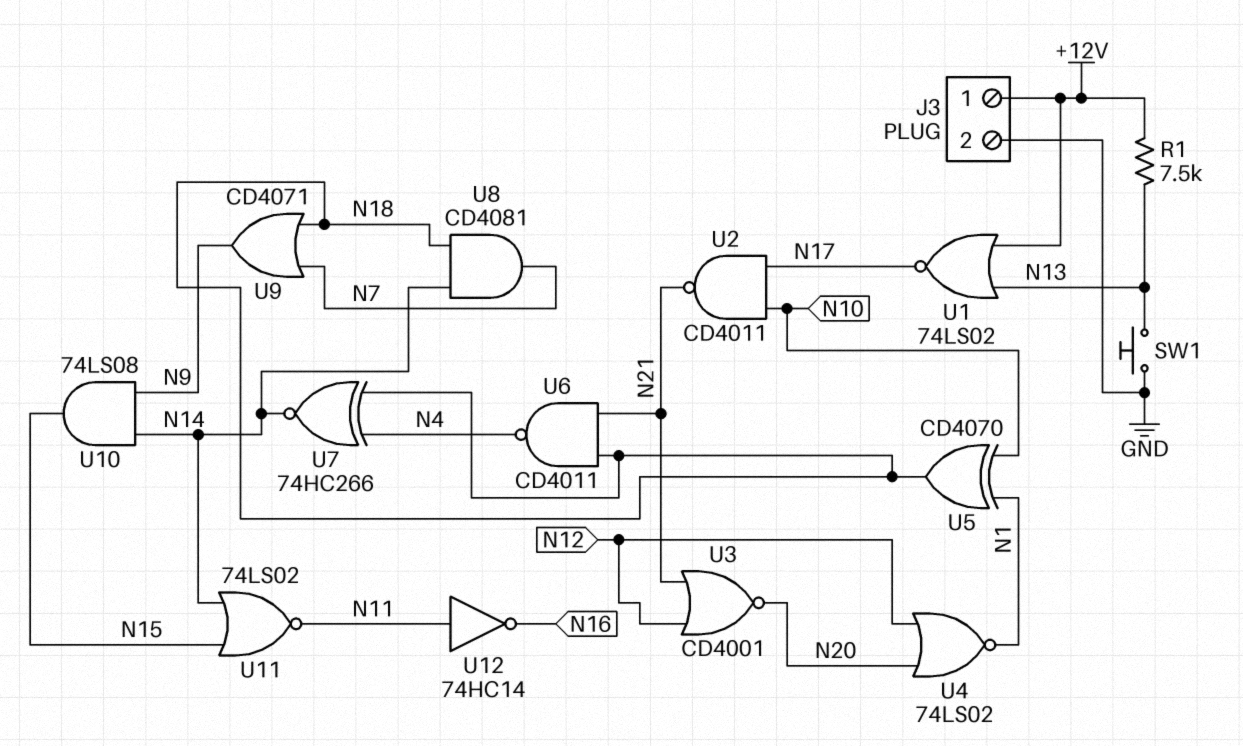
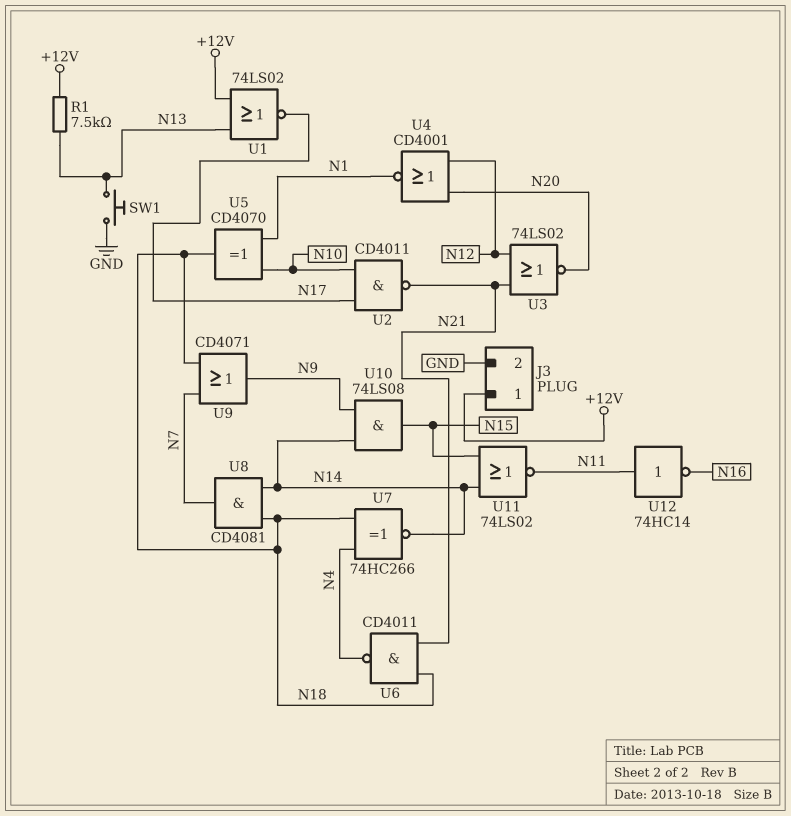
U3: NOR CD4001 (in N12, in N21, out N20) -> NOR 74LS02 (in N12, in N21, out N20)
U4: NOR 74LS02 (in N12, in N20, out N1) -> NOR CD4001 (in N12, in N20, out N1)

